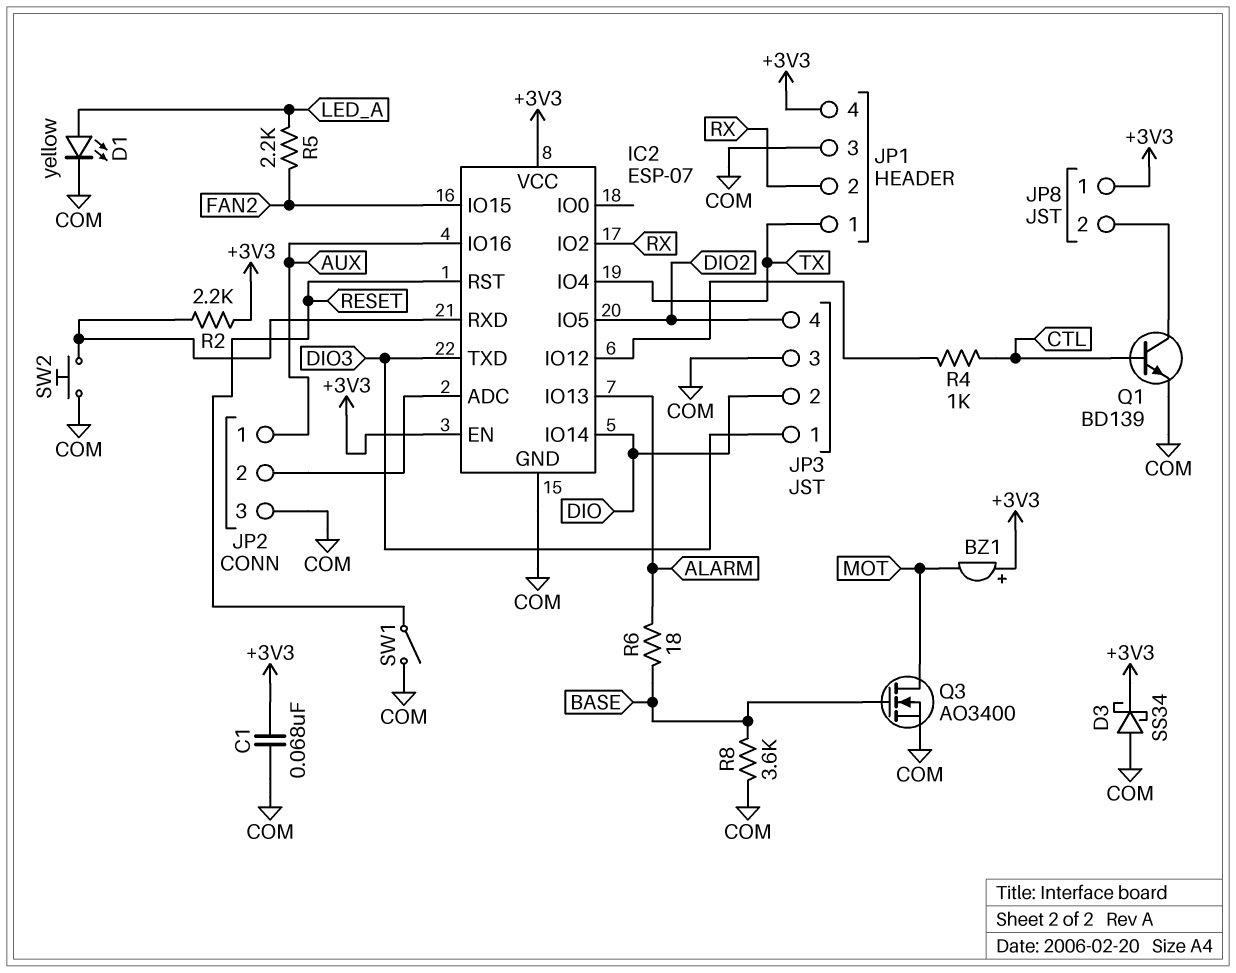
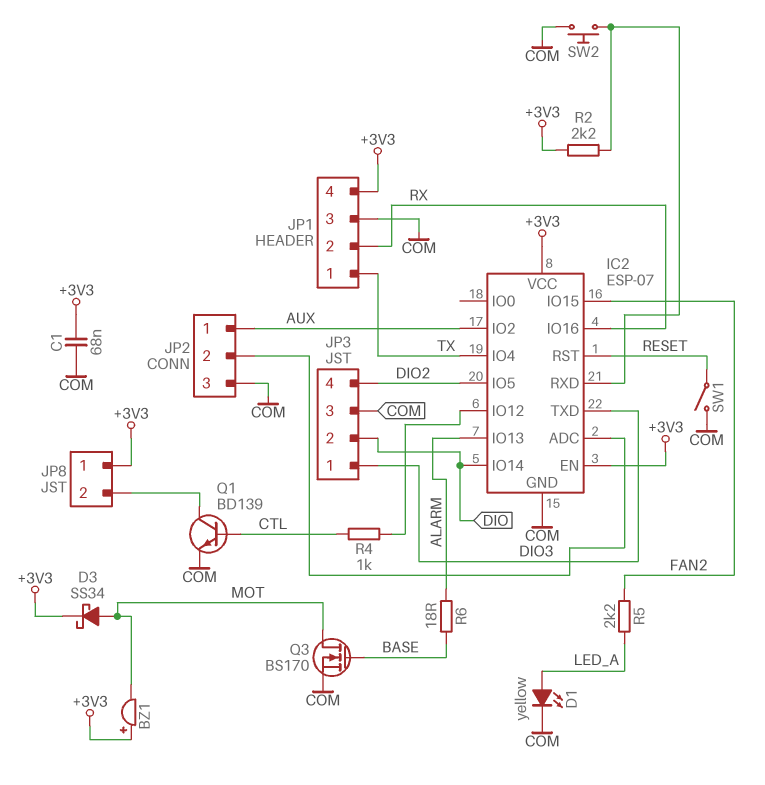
D3: schottky SS34 (A COM, K +3V3) -> schottky SS34 (A MOT, K +3V3)
IC2 pin IO2: RX -> AUX
IC2 pin IO16: AUX -> RX
Q3: NMOS AO3400 (G BASE, D MOT, S COM) -> NMOS BS170 (G BASE, D MOT, S COM)
R8: 3.6k (BASE, COM) -> none

